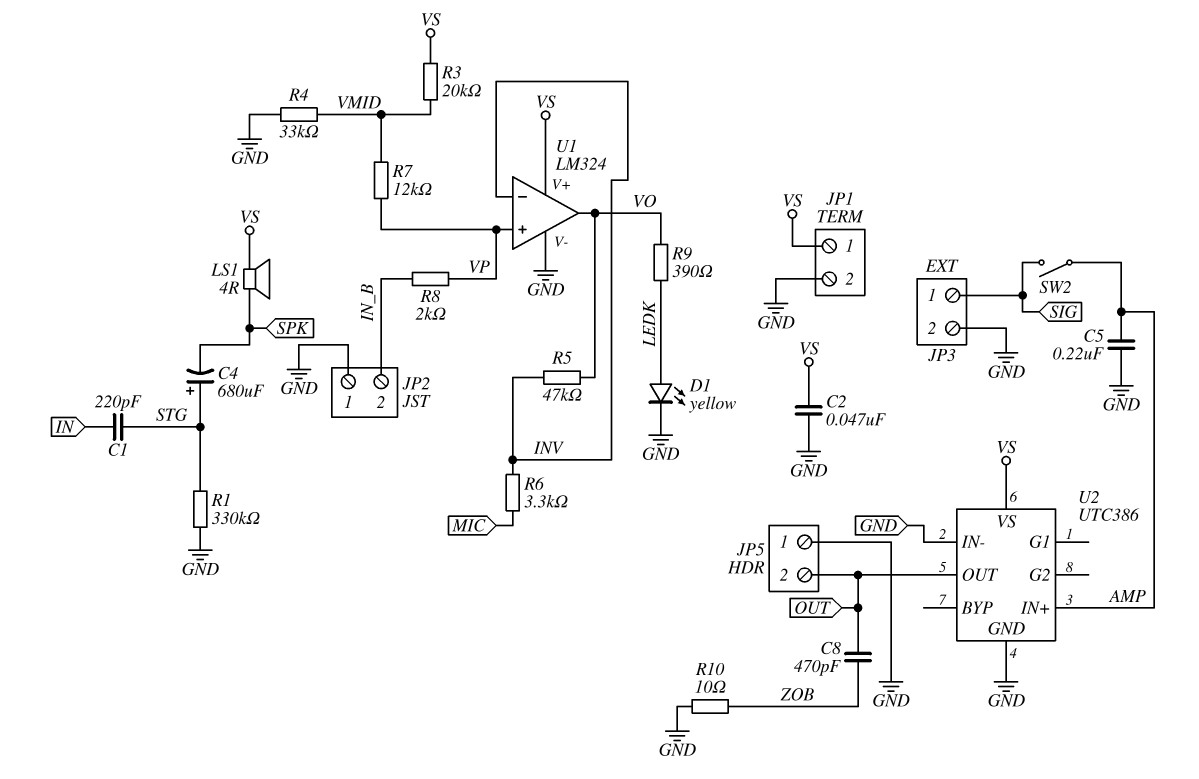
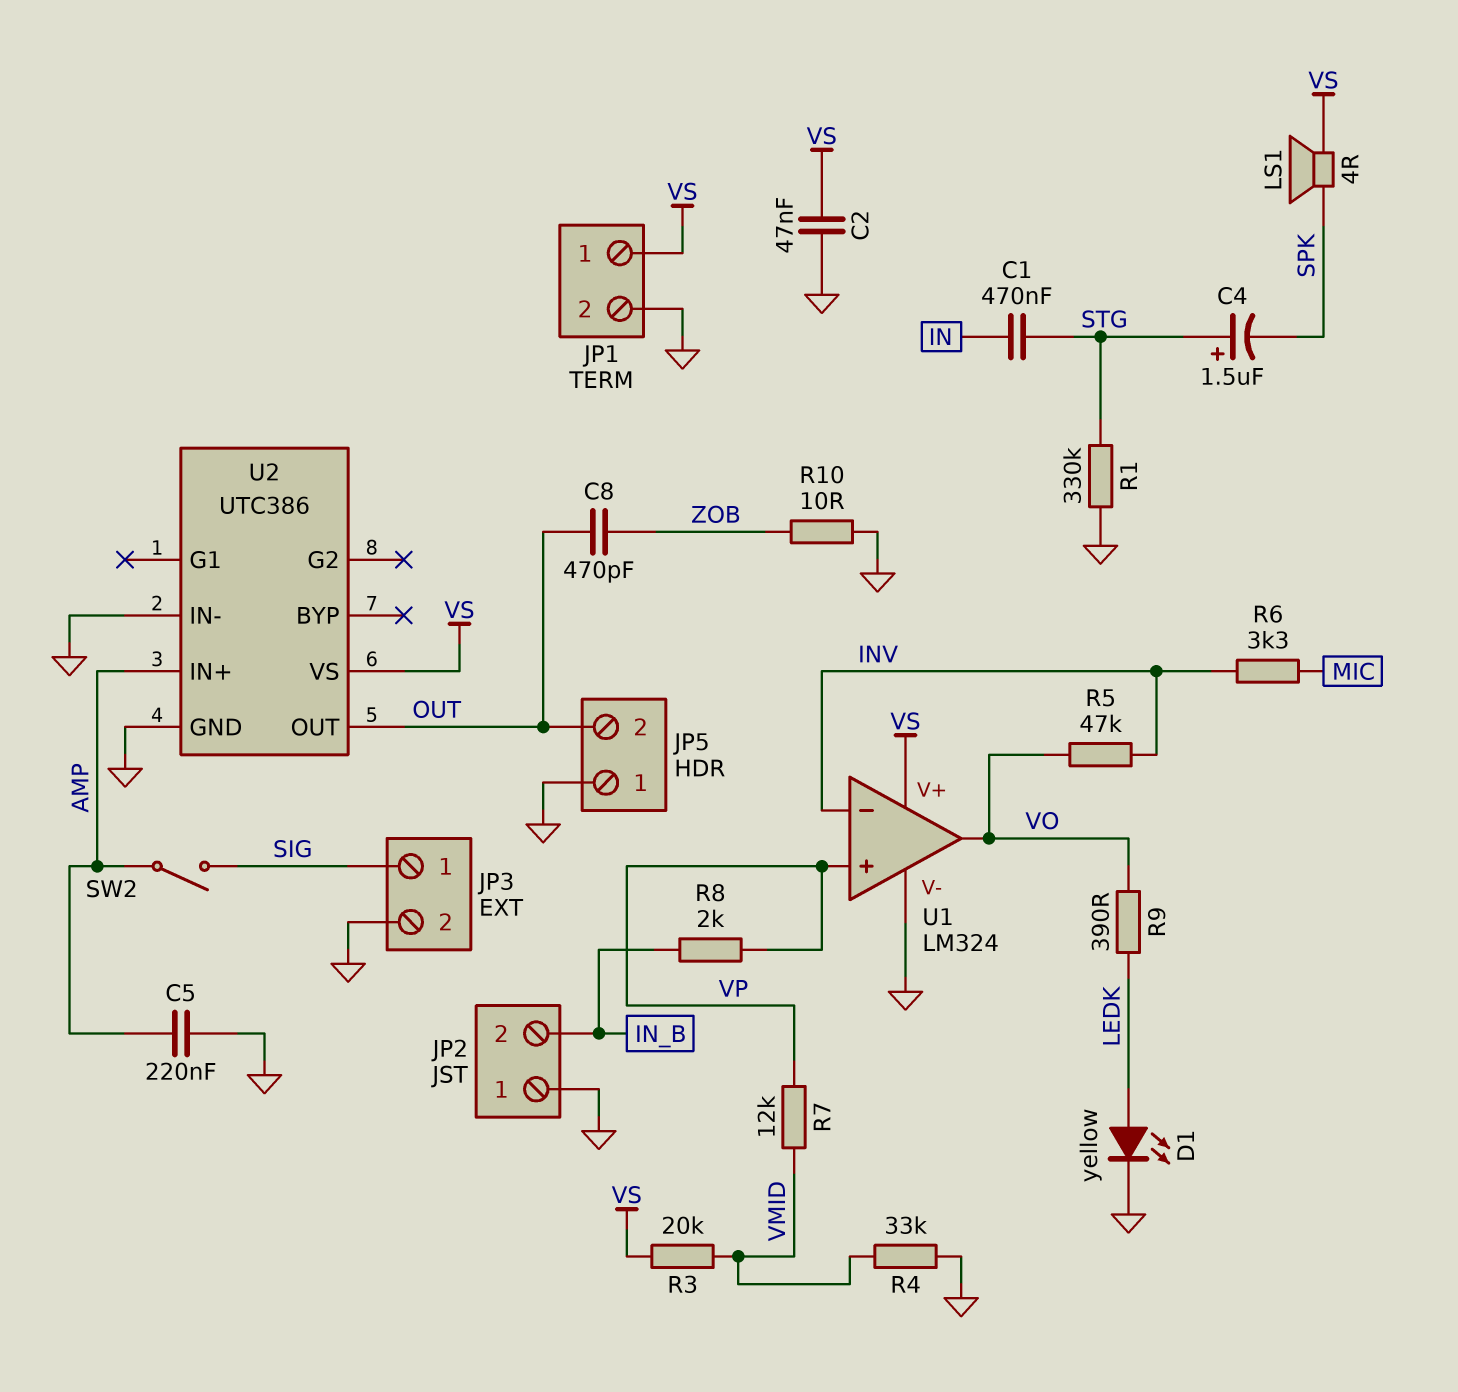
C1: 220pF (IN, STG) -> 470nF (IN, STG)
C4: 680uF (plus STG, minus SPK) -> 1.5uF (plus STG, minus SPK)

